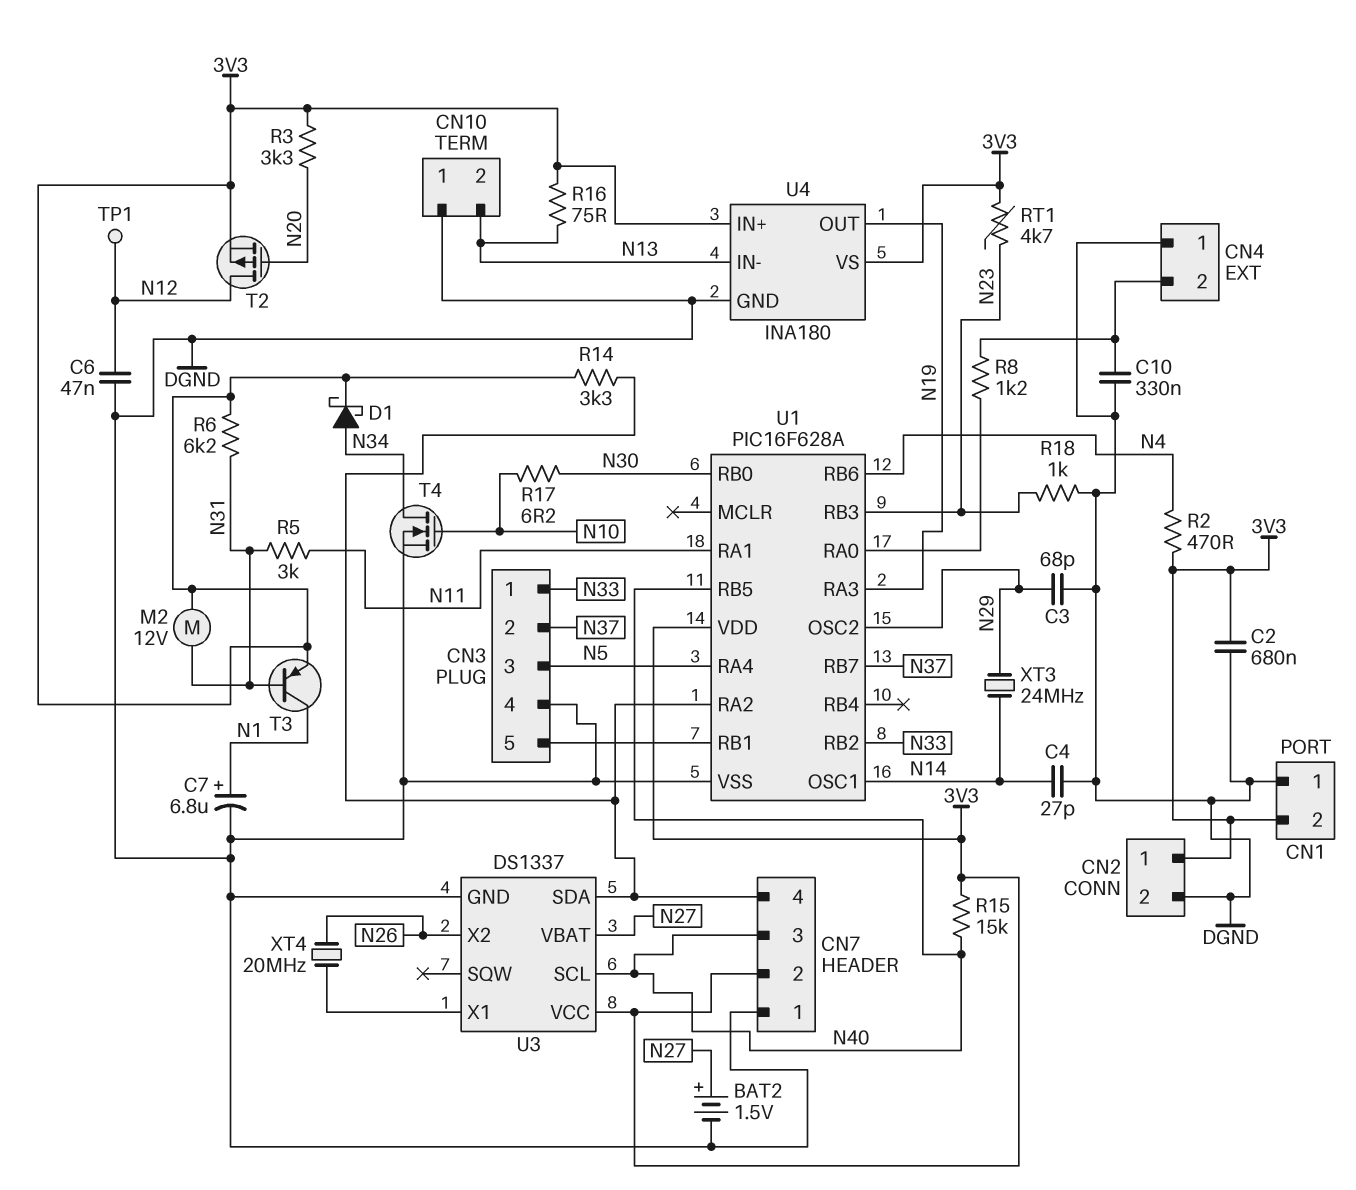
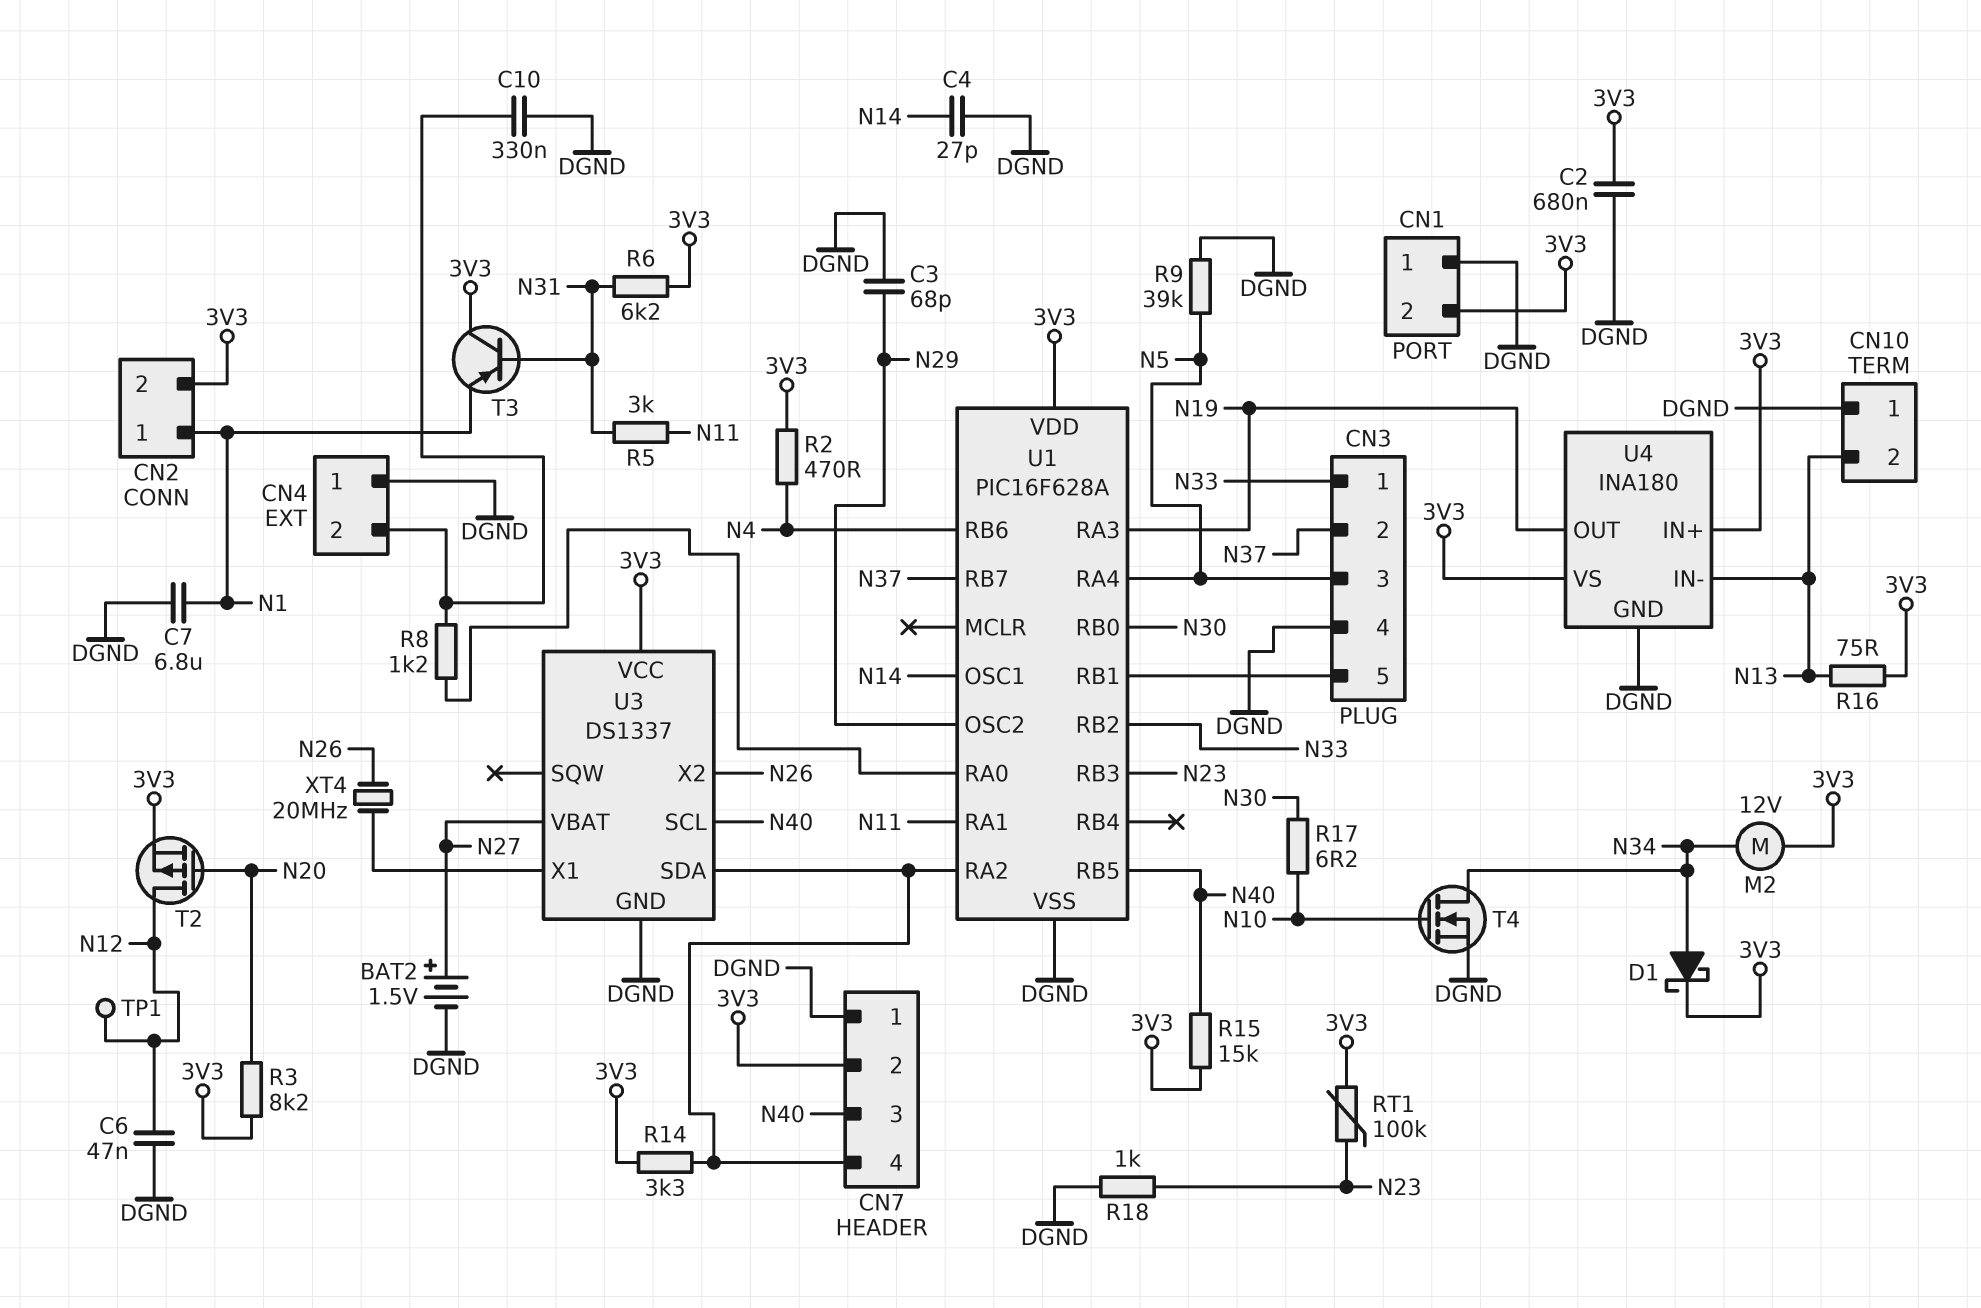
C7: 6.8uF (plus N1, minus DGND) -> 6.8uF (DGND, N1)
CN2 pin 1: 3V3 -> N1
CN2 pin 2: DGND -> 3V3
M2: motor 12V (3V3, N31) -> motor 12V (3V3, N34)
R3: 3.3k (3V3, N20) -> 8.2k (3V3, N20)
R9: none -> 39k (DGND, N5)
RT1: 4.7k (3V3, N23) -> 100k (3V3, N23)
T3: PNP (B N31, C N1, E 3V3) -> PNP (B N31, C 3V3, E N1)
XT3: 24MHz (N14, N29) -> none

